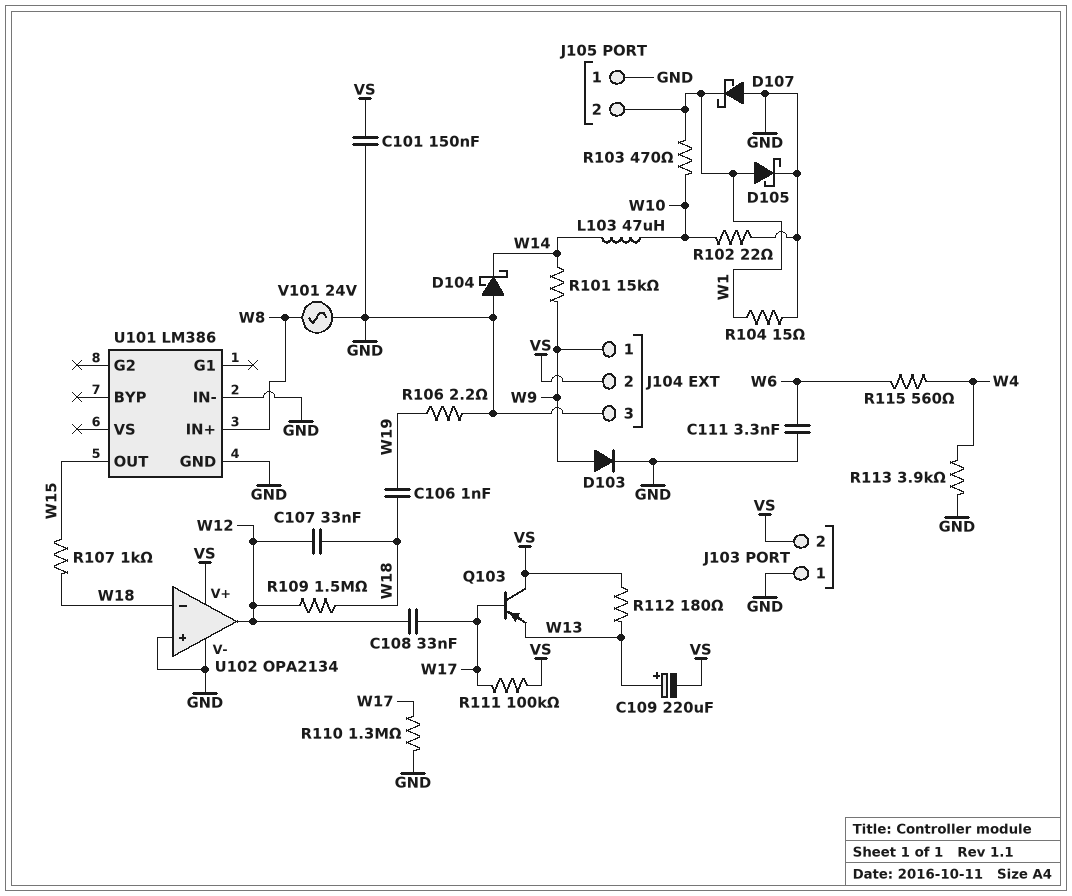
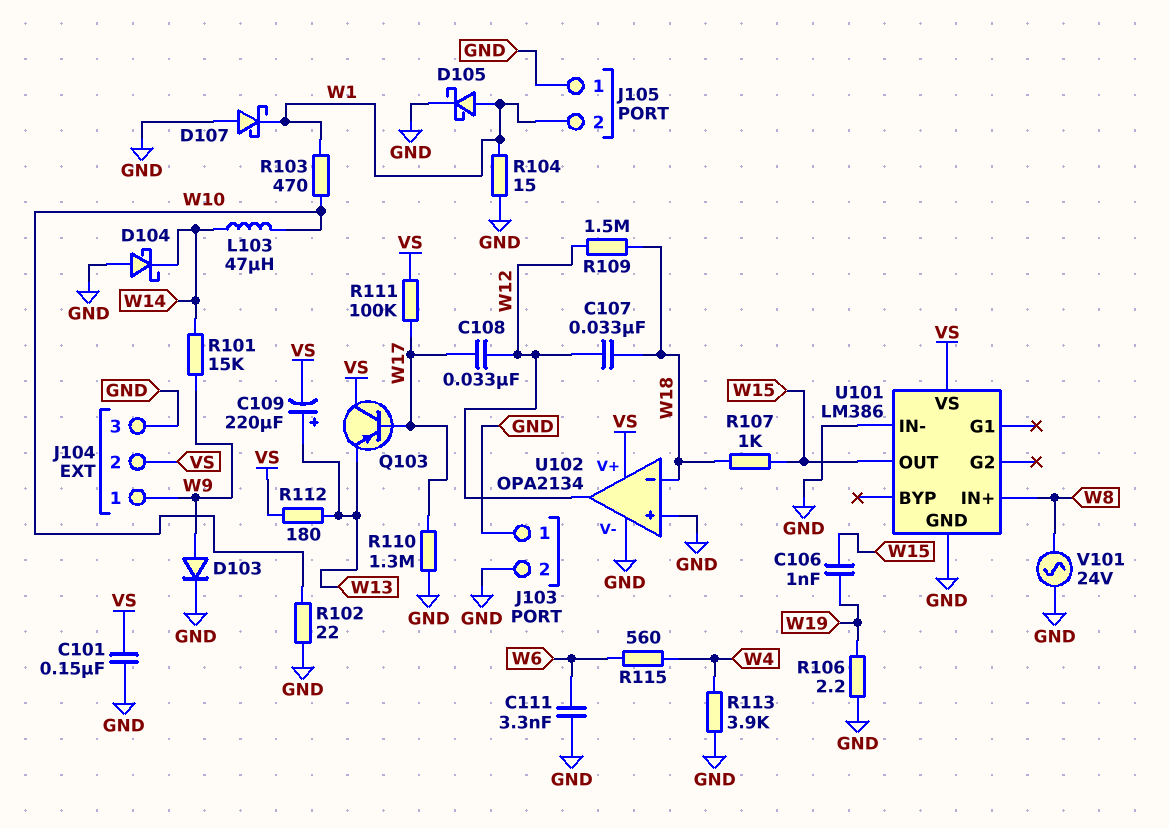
C106: 1nF (W18, W19) -> 1nF (W15, W19)
J103 pin 2: VS -> GND
U101 pin VS: none -> VS

